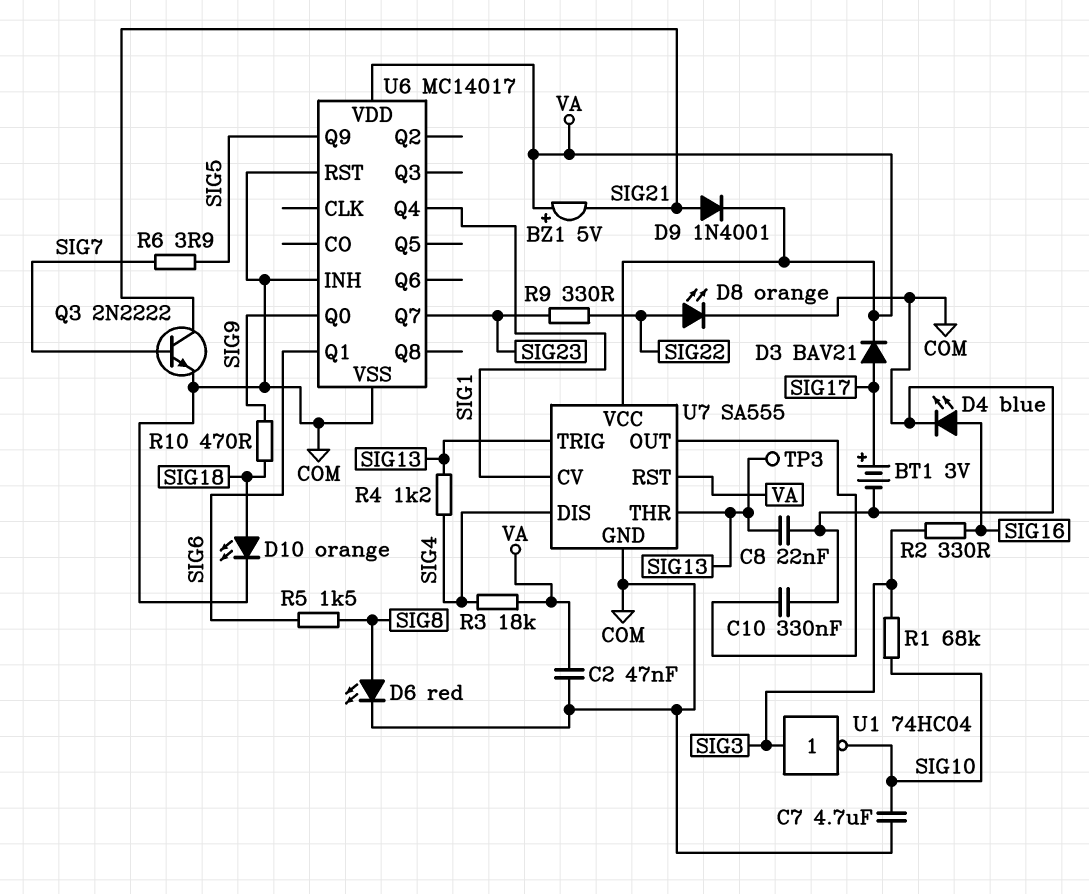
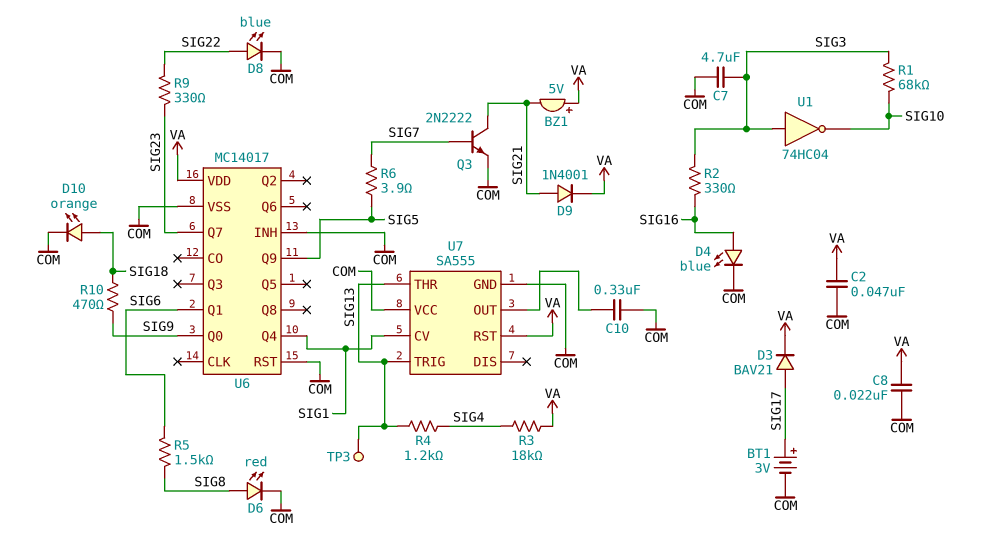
C7: 4.7uF (COM, SIG10) -> 4.7uF (COM, SIG3)
C8: 22nF (COM, SIG13) -> 22nF (COM, VA)
D8: LED orange (A SIG22, K COM) -> LED blue (A SIG22, K COM)
U7 pin DIS: SIG4 -> none
U7 pin VCC: VA -> COM

